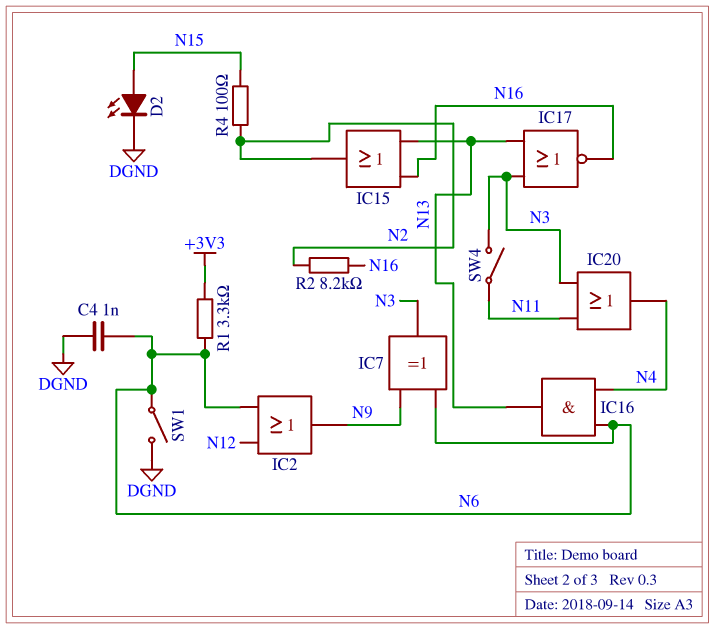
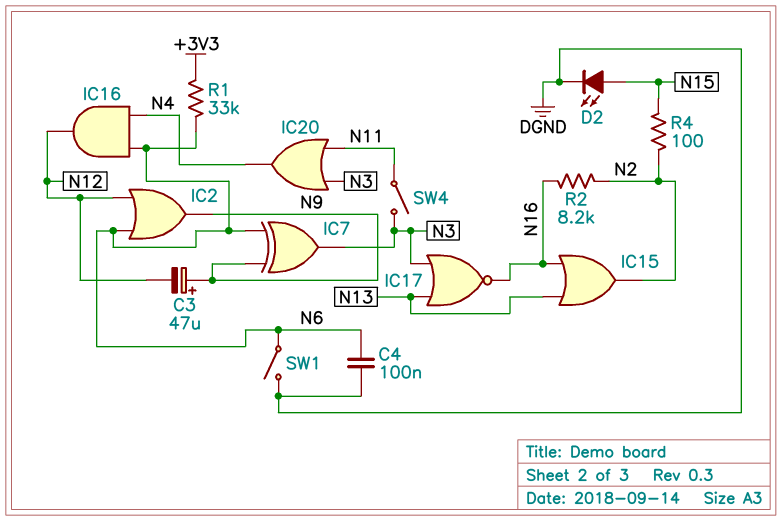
C3: none -> 47uF (plus N9, minus N12)
C4: 1nF (DGND, N6) -> 100nF (DGND, N6)
IC16: AND (in N4, in N6, out N13) -> AND (in N4, in N6, out N12)
R1: 3.3k (+3V3, N6) -> 33k (+3V3, N6)

